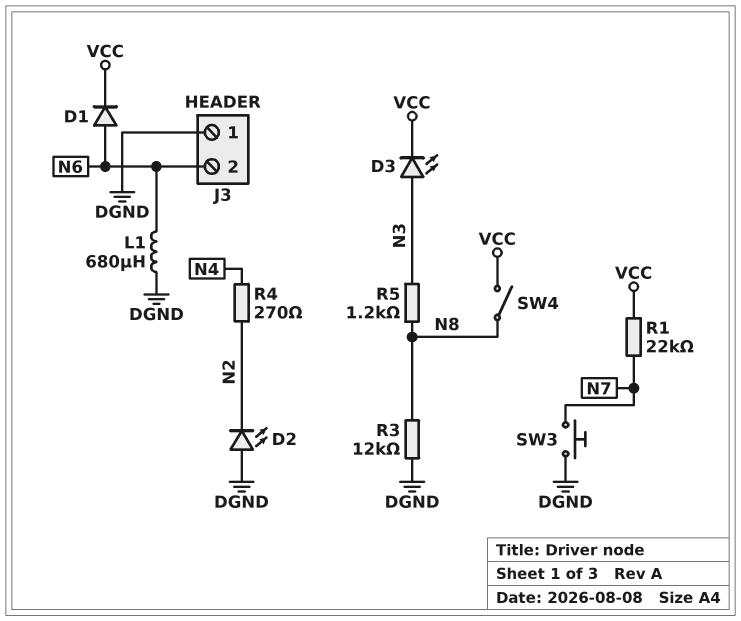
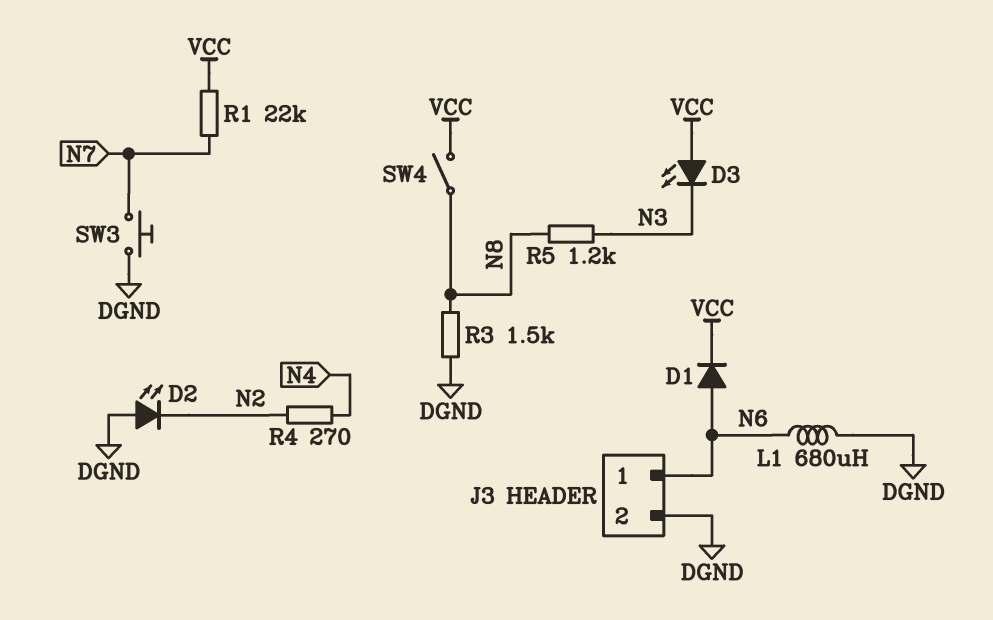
D3: LED (A N3, K VCC) -> LED (A VCC, K N3)
J3 pin 1: DGND -> N6
J3 pin 2: N6 -> DGND
R3: 12k (DGND, N8) -> 1.5k (DGND, N8)

